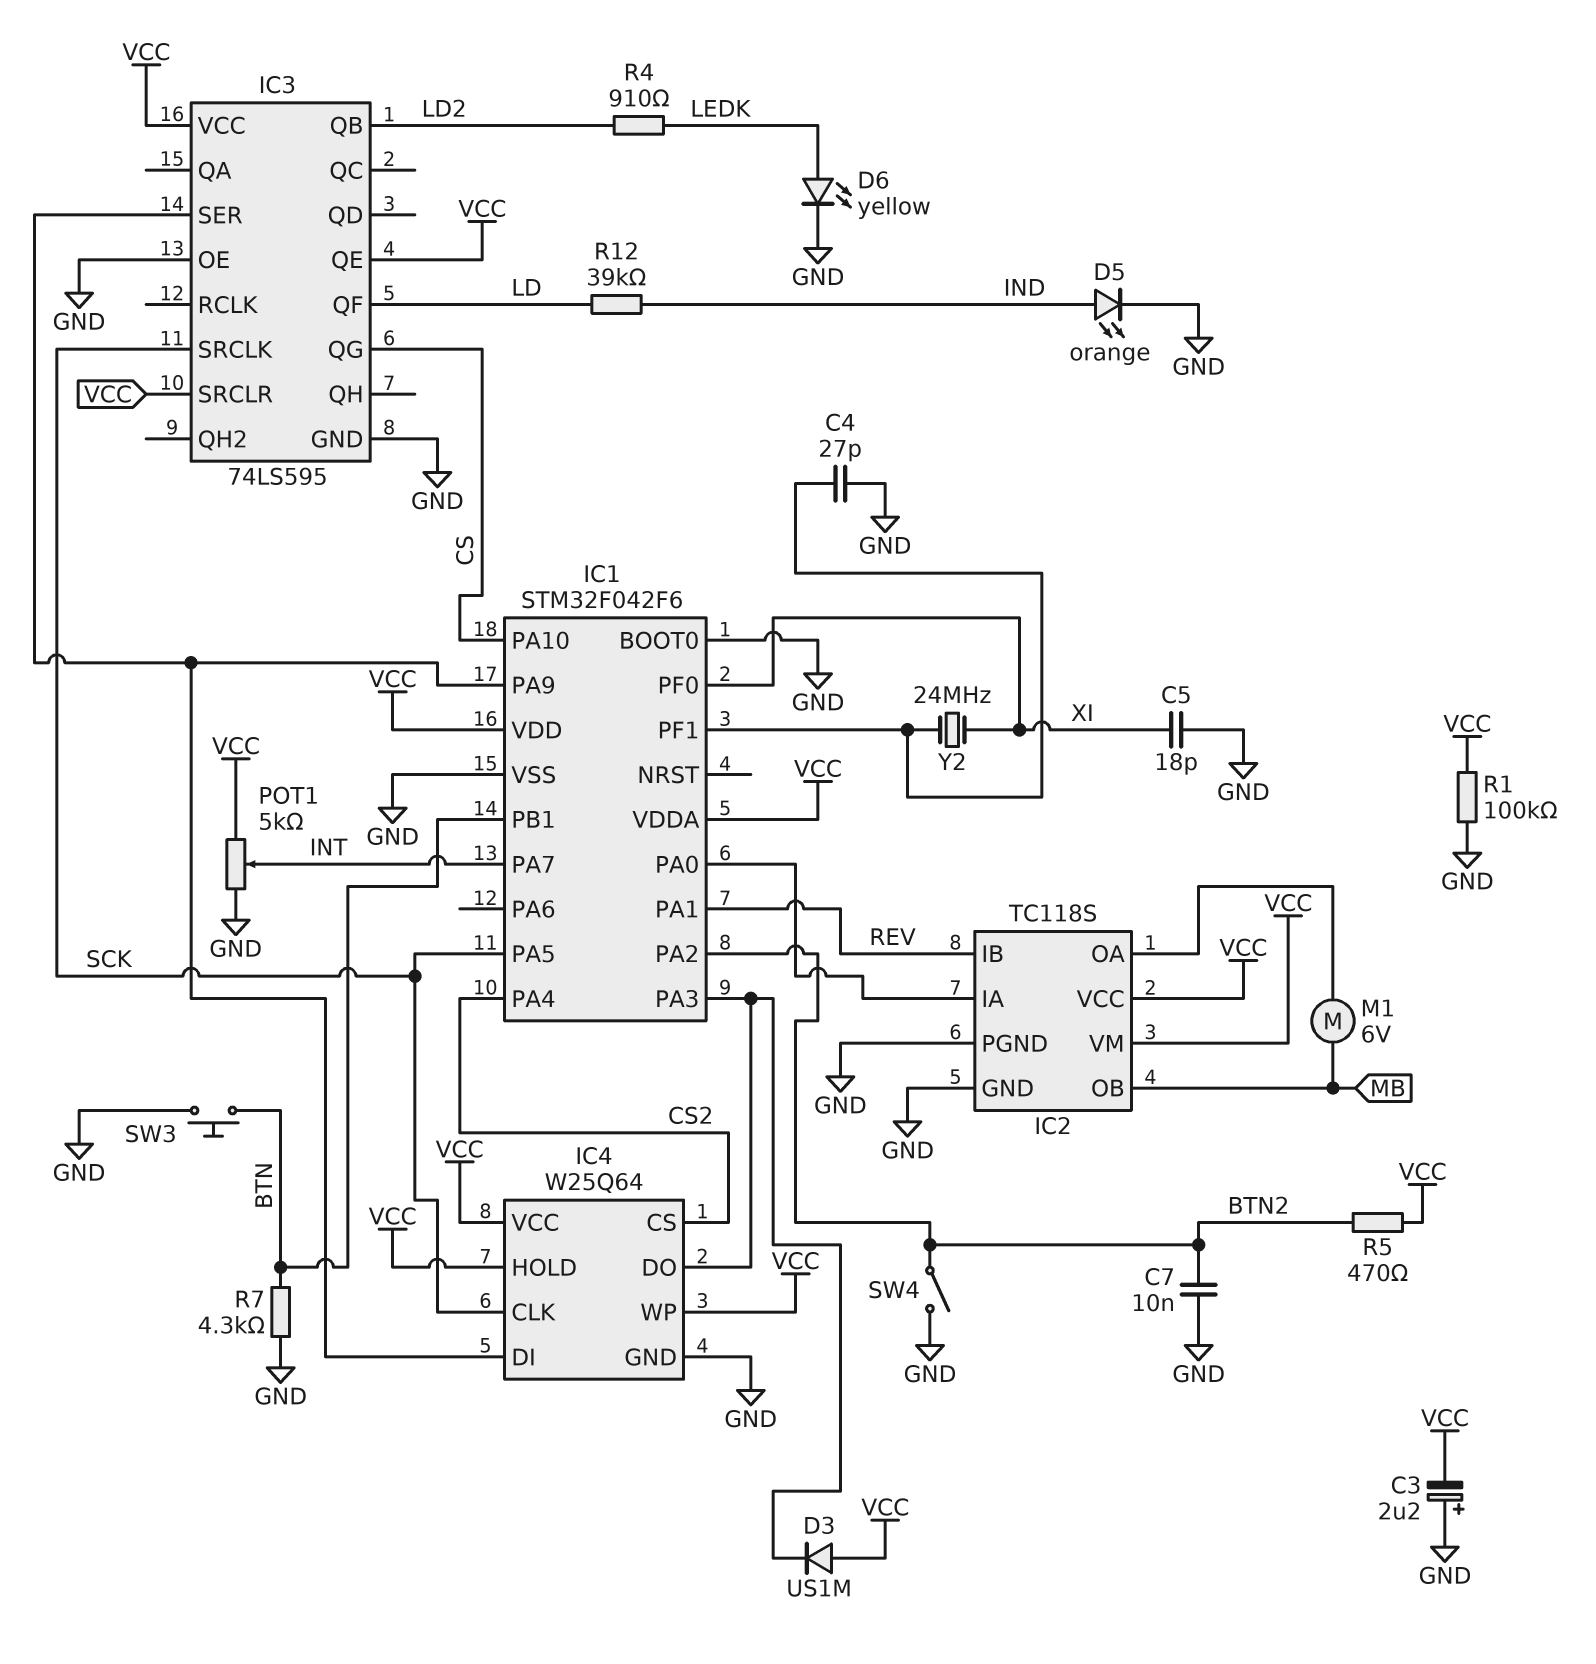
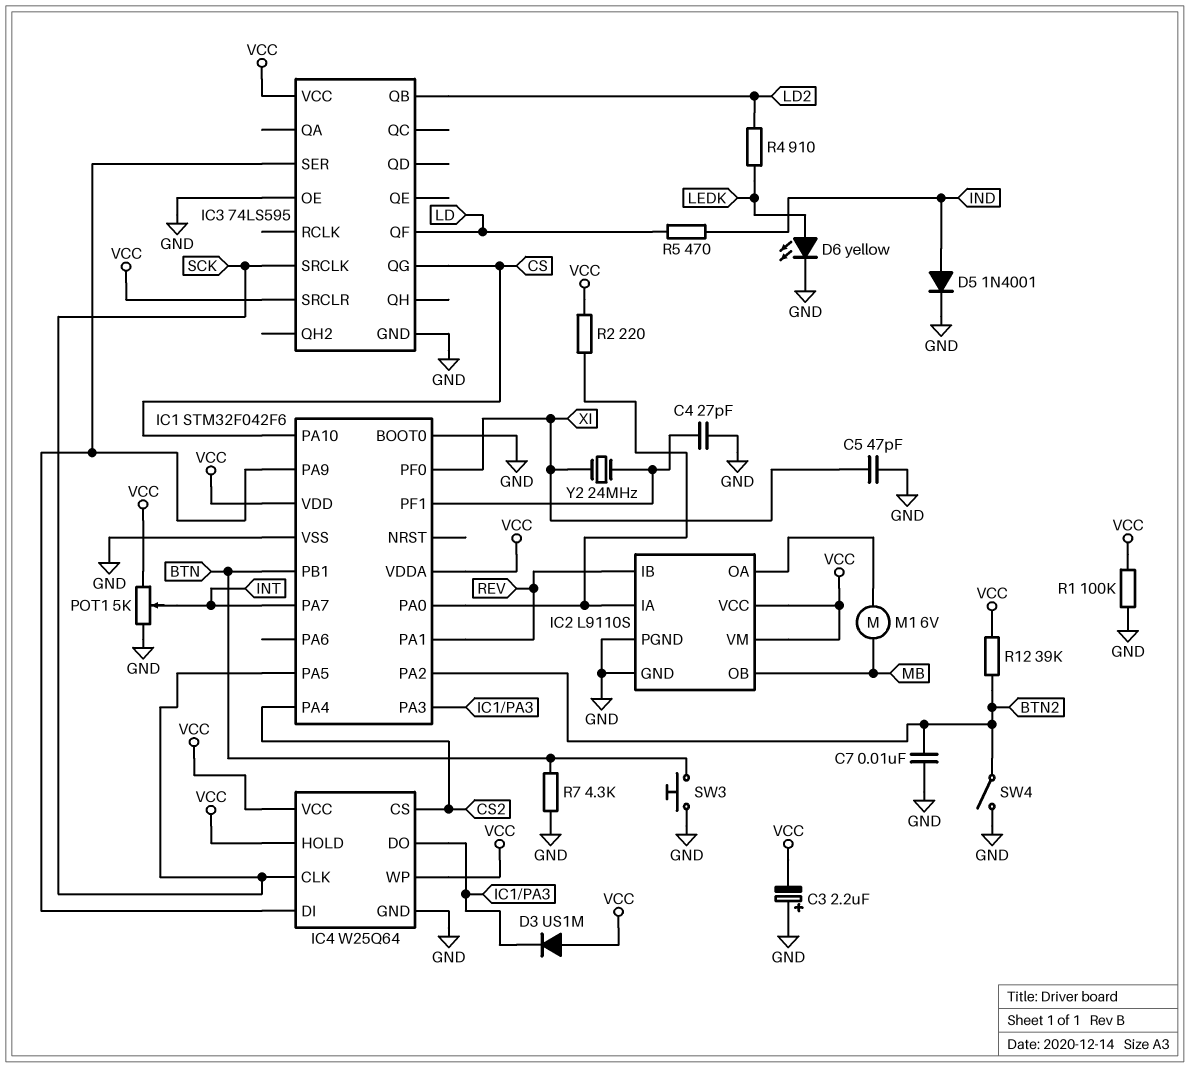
C5: 18pF (GND, XI) -> 47pF (GND, XI)
D5: LED orange (A IND, K GND) -> diode 1N4001 (A IND, K GND)
IC2: TC118S -> L9110S
IC3 pin QE: VCC -> none
R2: none -> 220 (IC1/PA0, VCC)
R5: 470 (BTN2, VCC) -> 470 (IND, LD)
R12: 39k (IND, LD) -> 39k (BTN2, VCC)

